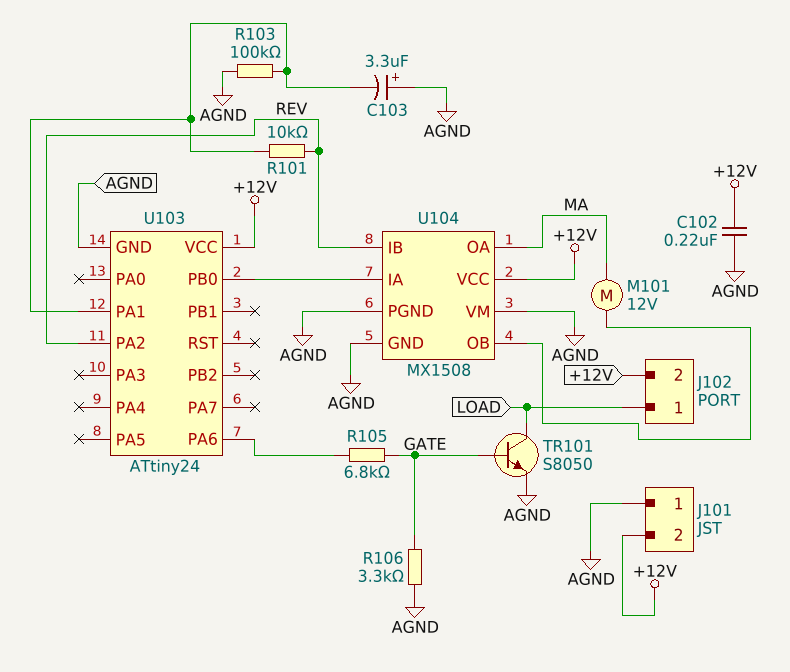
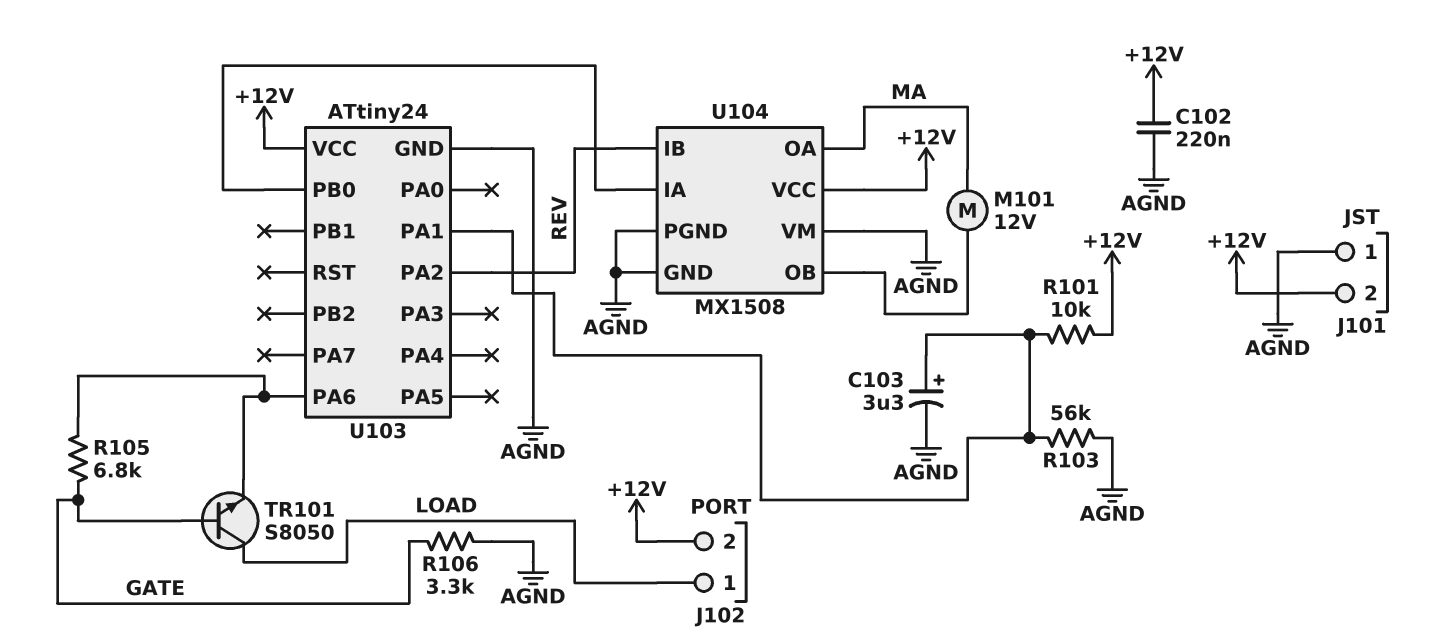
C103: 3.3uF (plus AGND, minus U103/PA1) -> 3.3uF (plus U103/PA1, minus AGND)
R101: 10k (REV, U103/PA1) -> 10k (+12V, U103/PA1)
R103: 100k (AGND, U103/PA1) -> 56k (AGND, U103/PA1)
TR101: NPN S8050 (B GATE, C LOAD, E AGND) -> NPN S8050 (B GATE, C LOAD, E U103/PA6)

